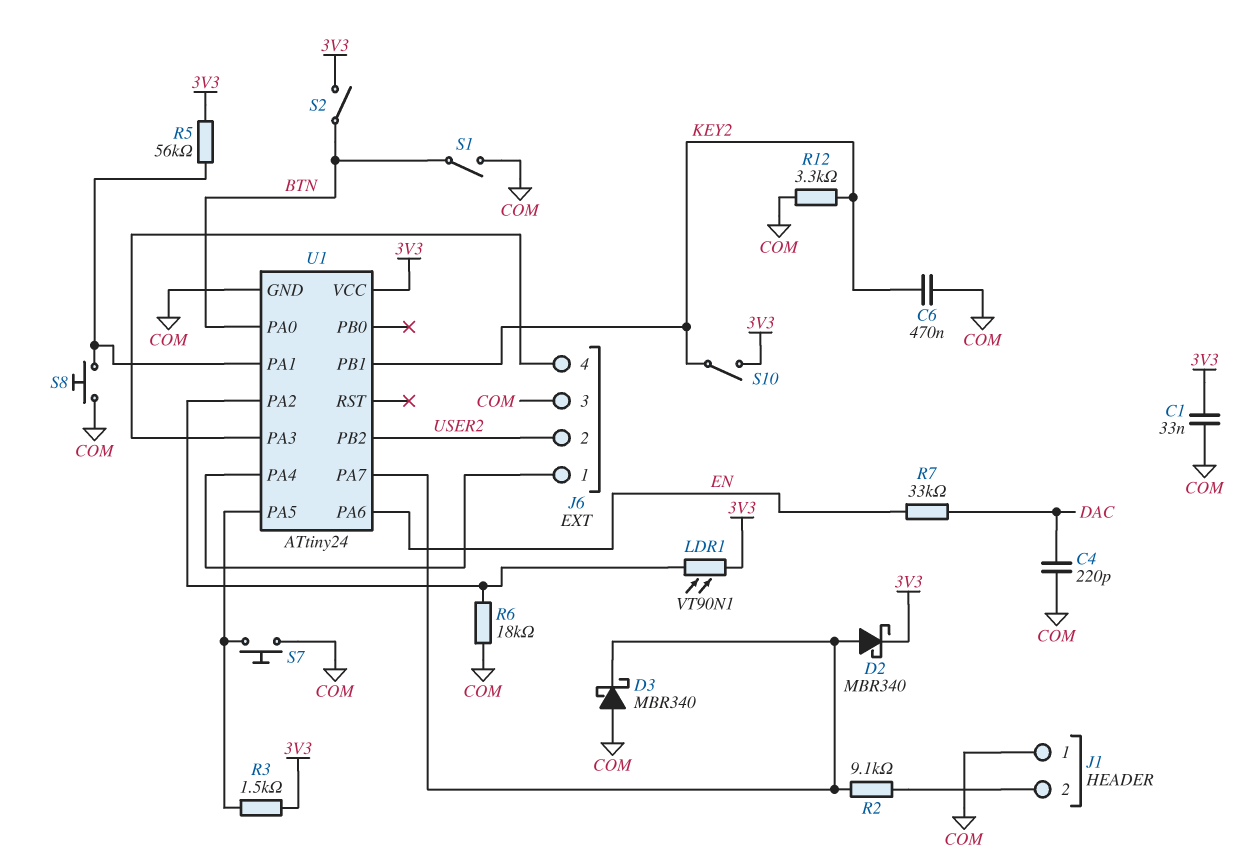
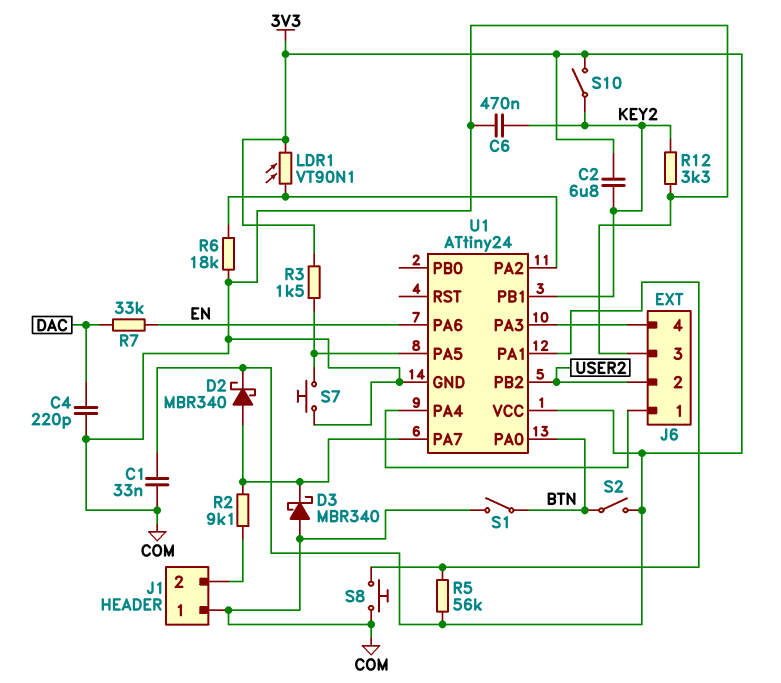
C2: none -> 6.8uF (3V3, KEY2)

